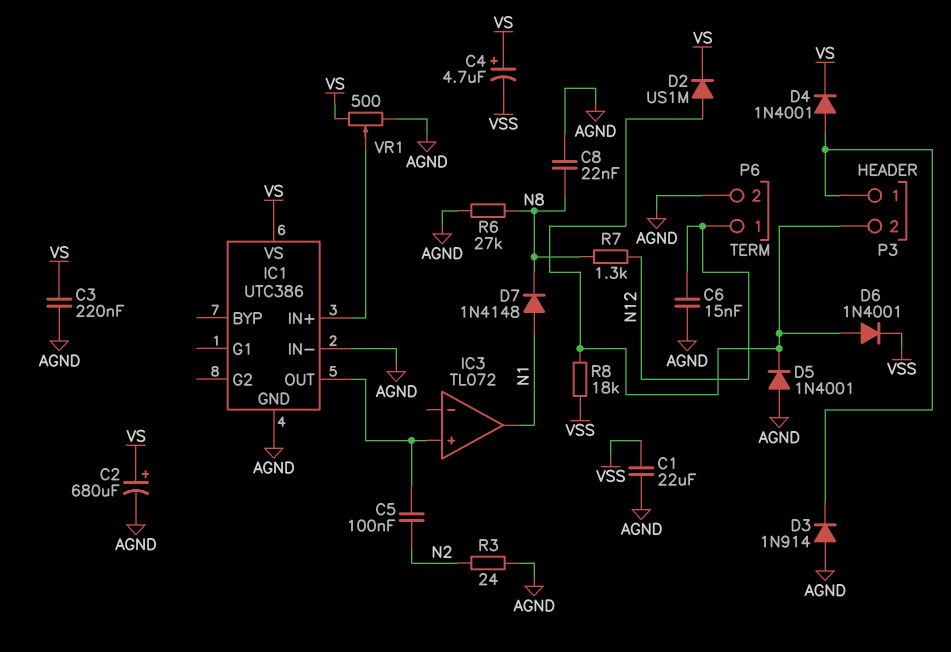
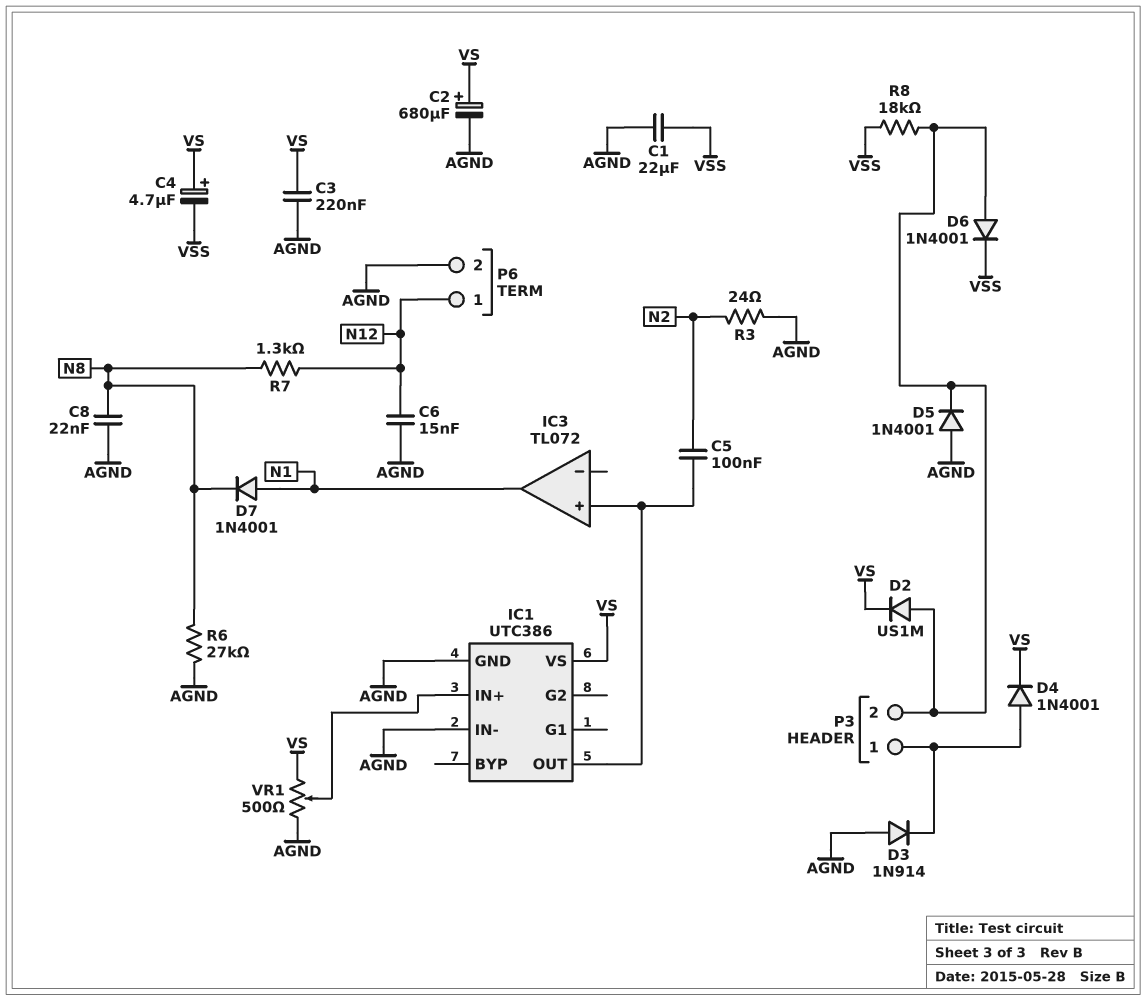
D7: diode 1N4148 (A N1, K N8) -> diode 1N4001 (A N1, K N8)

